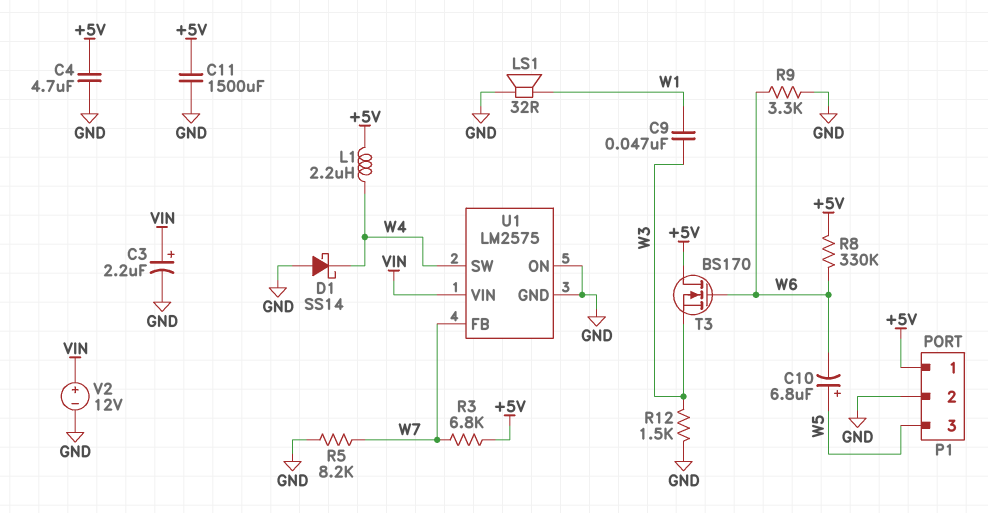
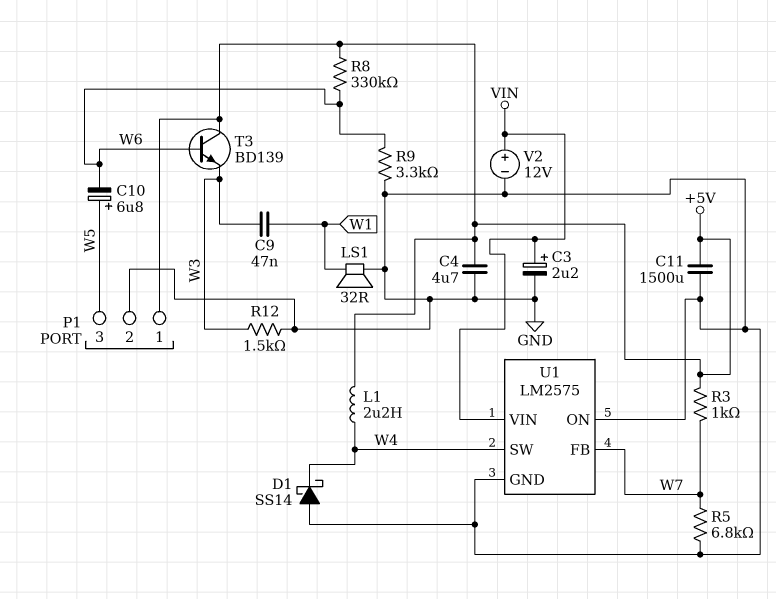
R3: 6.8k (+5V, W7) -> 1k (+5V, W7)
R5: 8.2k (GND, W7) -> 6.8k (GND, W7)
T3: NMOS BS170 (G W6, D +5V, S W3) -> NPN BD139 (B W6, C +5V, E W3)

